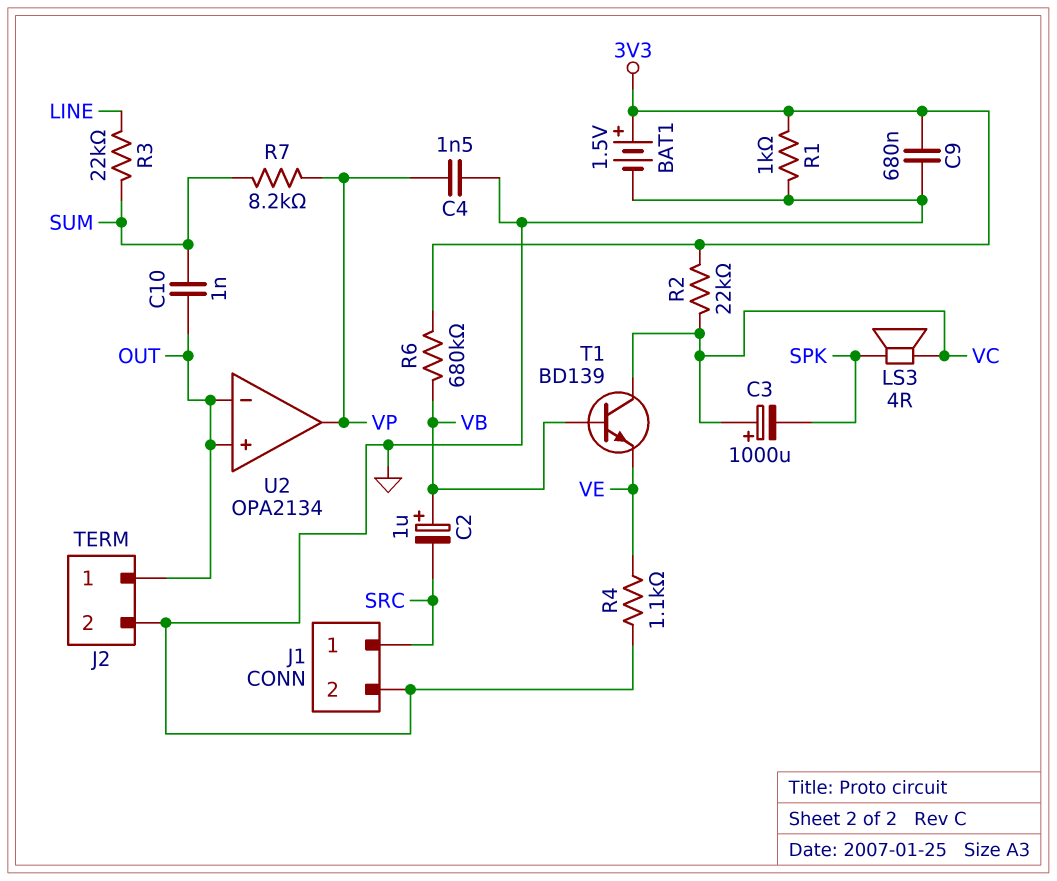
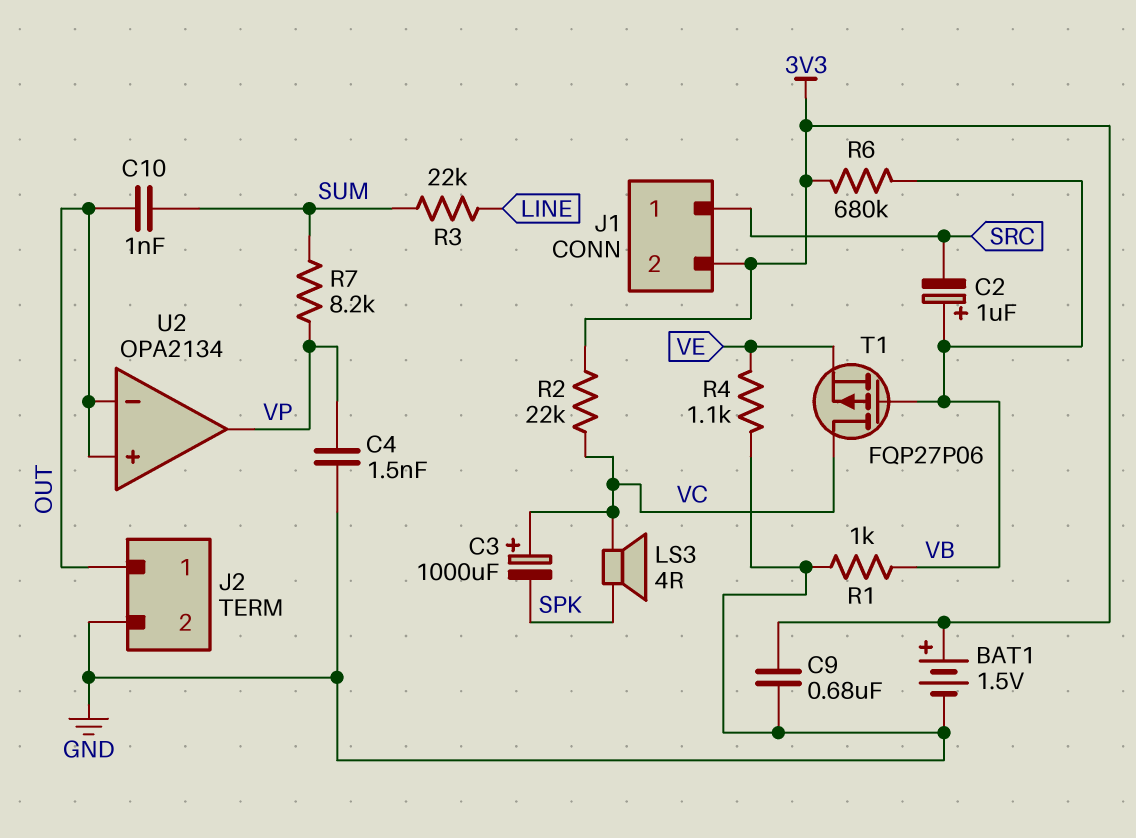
J1 pin 2: GND -> 3V3
R1: 1k (3V3, GND) -> 1k (GND, VB)
T1: NPN BD139 (B VB, C VC, E VE) -> PMOS FQP27P06 (G VB, D VC, S VE)

